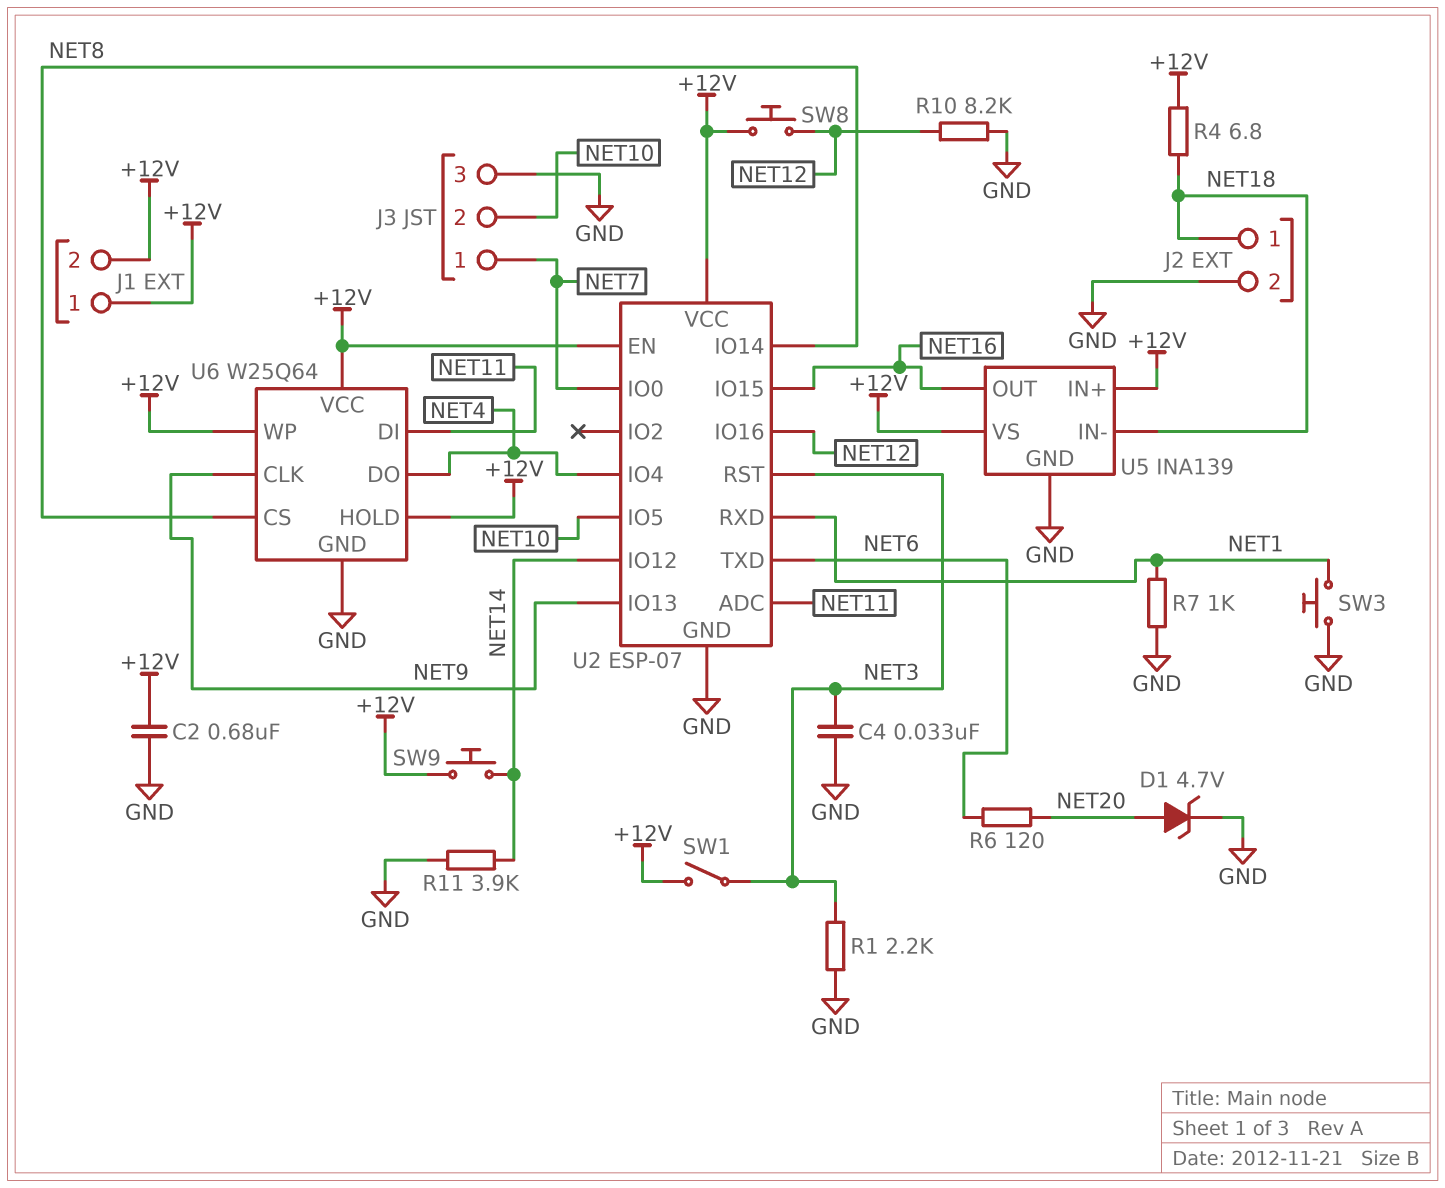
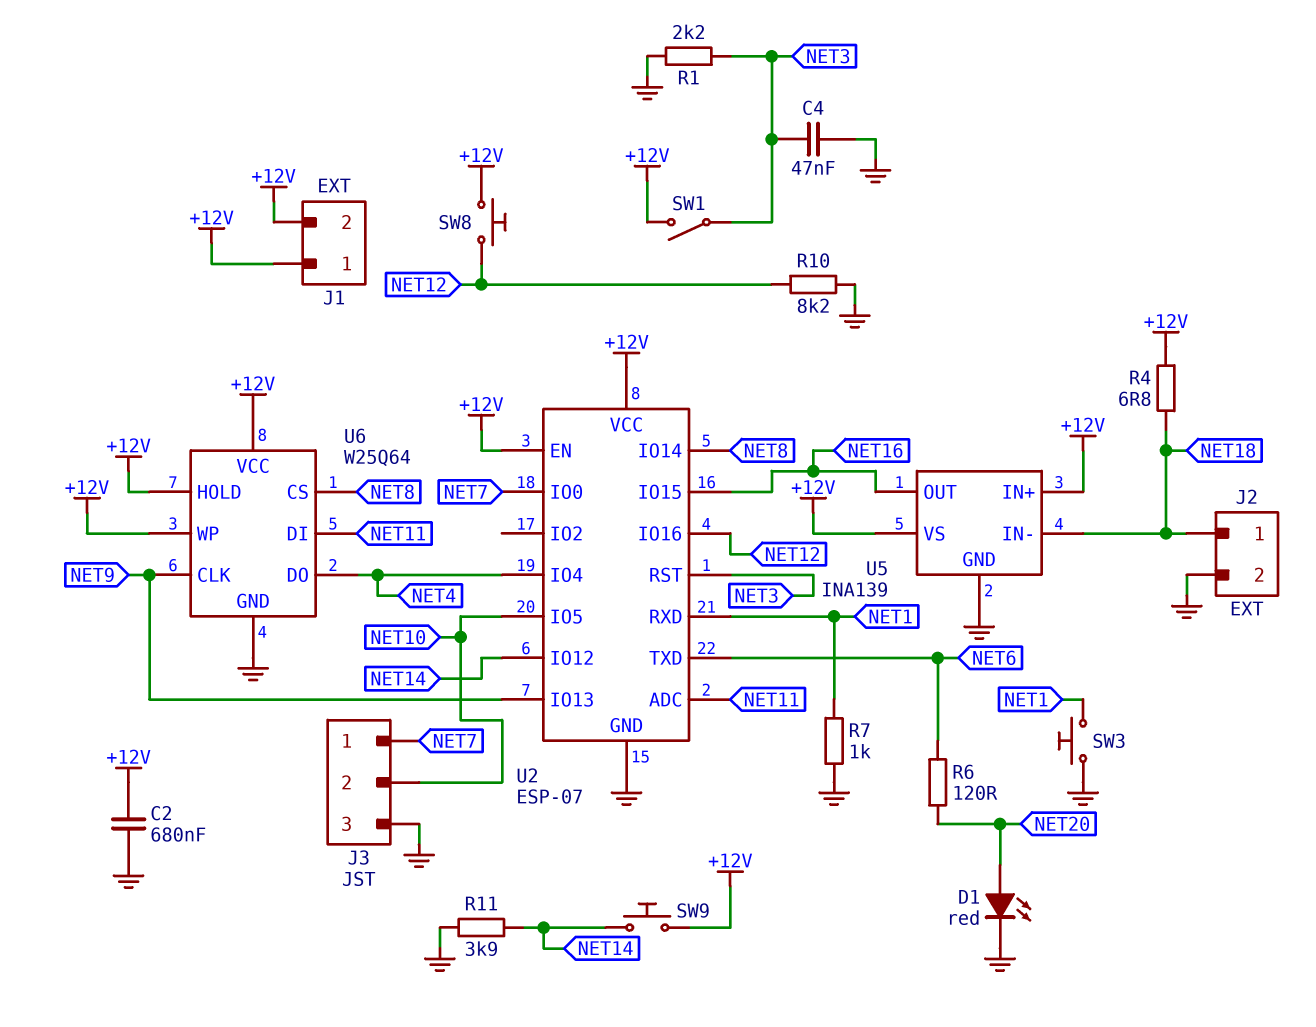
C4: 33nF (GND, NET3) -> 47nF (GND, NET3)
D1: zener 4.7V (A NET20, K GND) -> LED red (A NET20, K GND)

